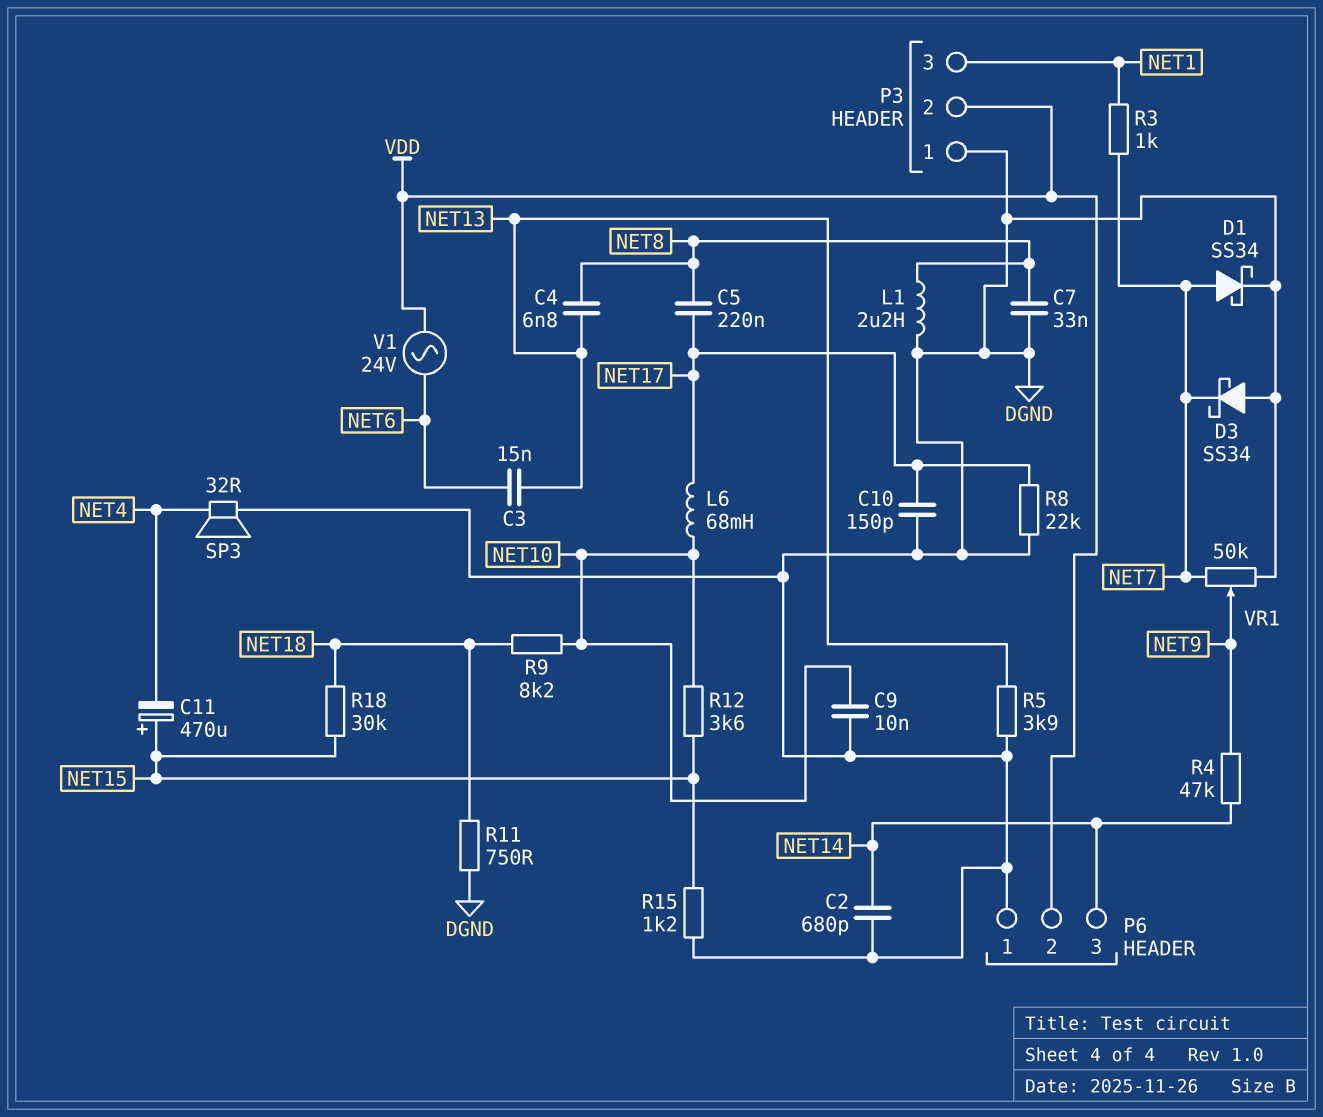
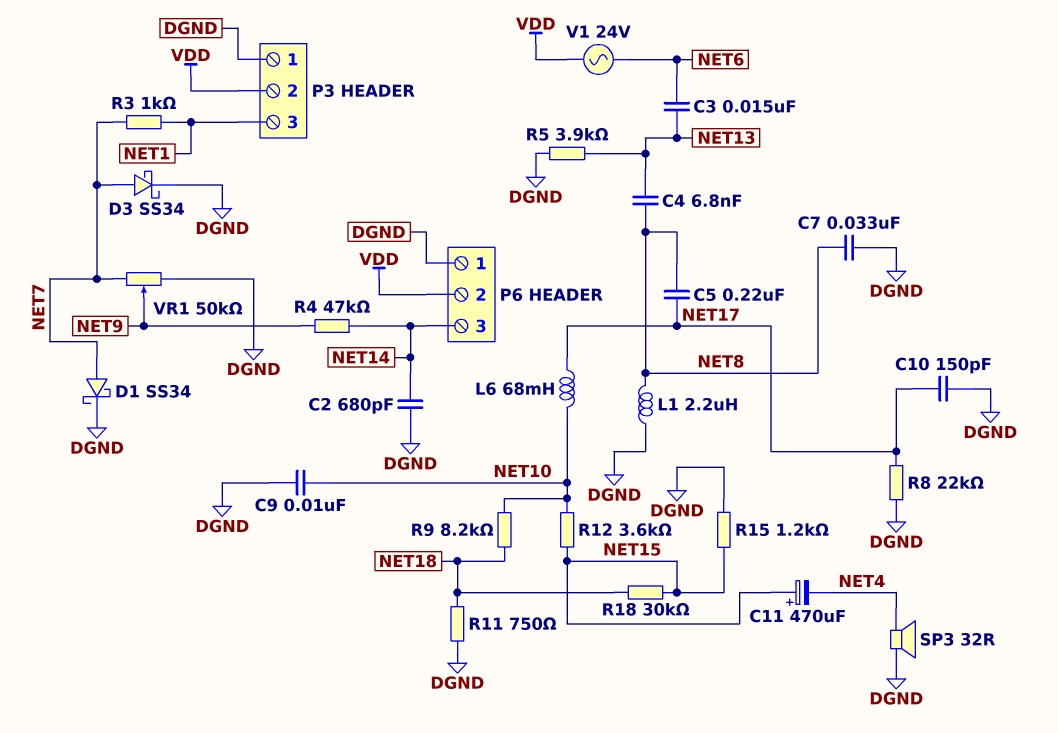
D3: schottky SS34 (A DGND, K NET7) -> schottky SS34 (A NET7, K DGND)

